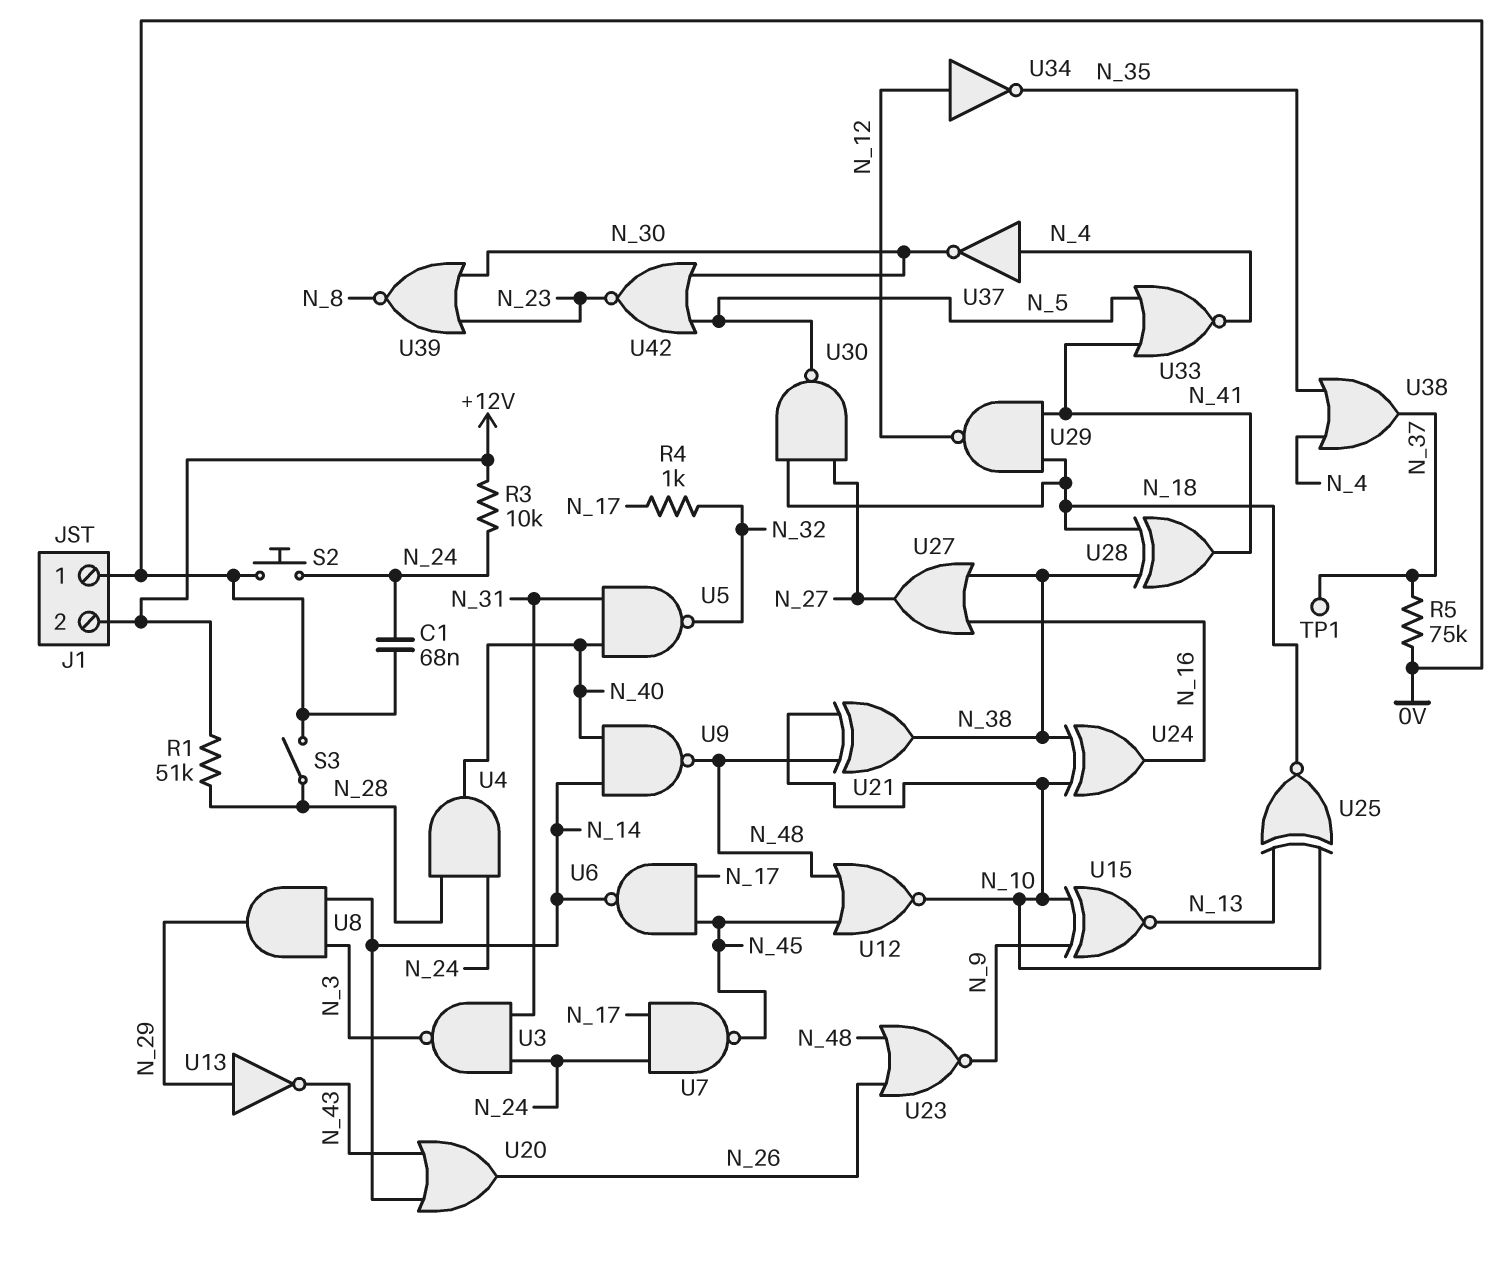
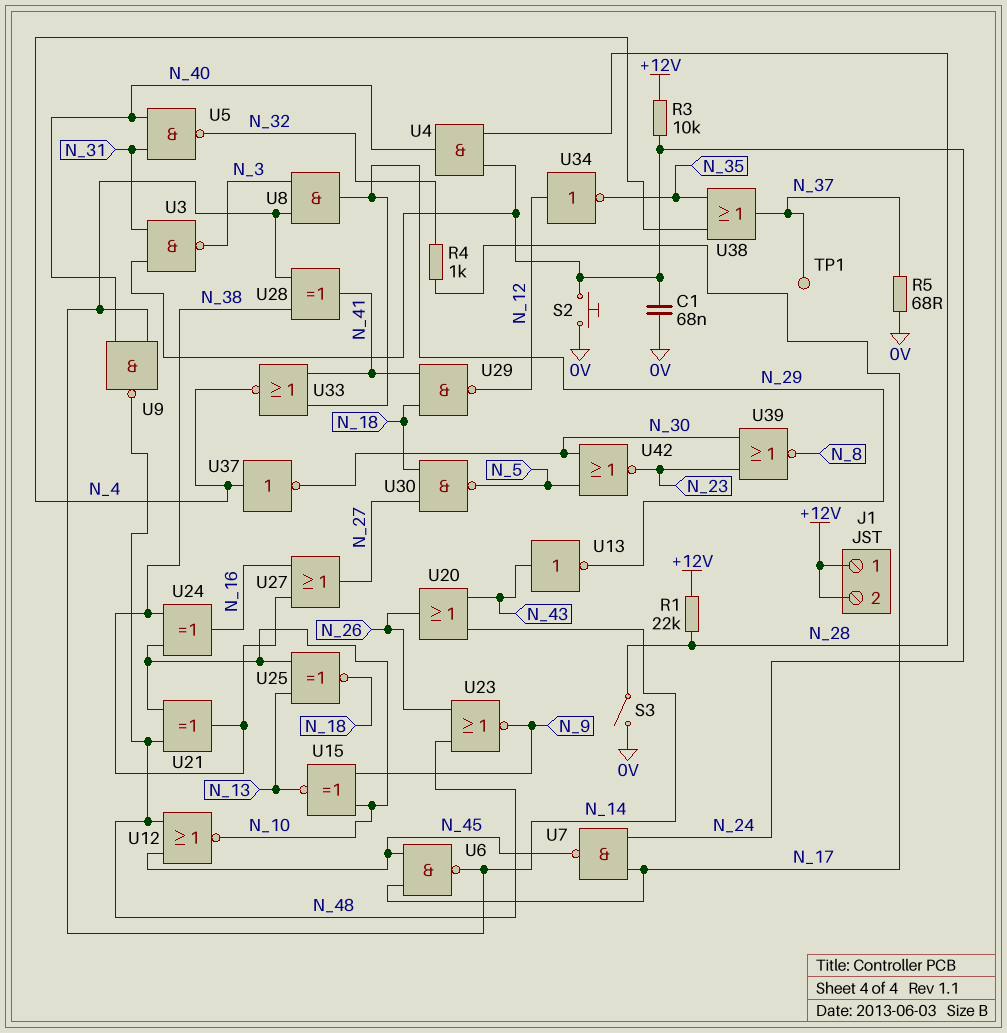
J1 pin 1: 0V -> +12V
R1: 51k (+12V, N_28) -> 22k (+12V, N_28)
R5: 75k (0V, N_37) -> 68 (0V, N_37)
U13: NOT (in N_29, out N_43) -> NOT (in N_43, out N_29)
U28: XOR (in N_18, in N_38, out N_41) -> XOR (in N_14, in N_38, out N_41)
U33: NOR (in N_5, in N_41, out N_4) -> NOR (in N_29, in N_41, out N_4)

